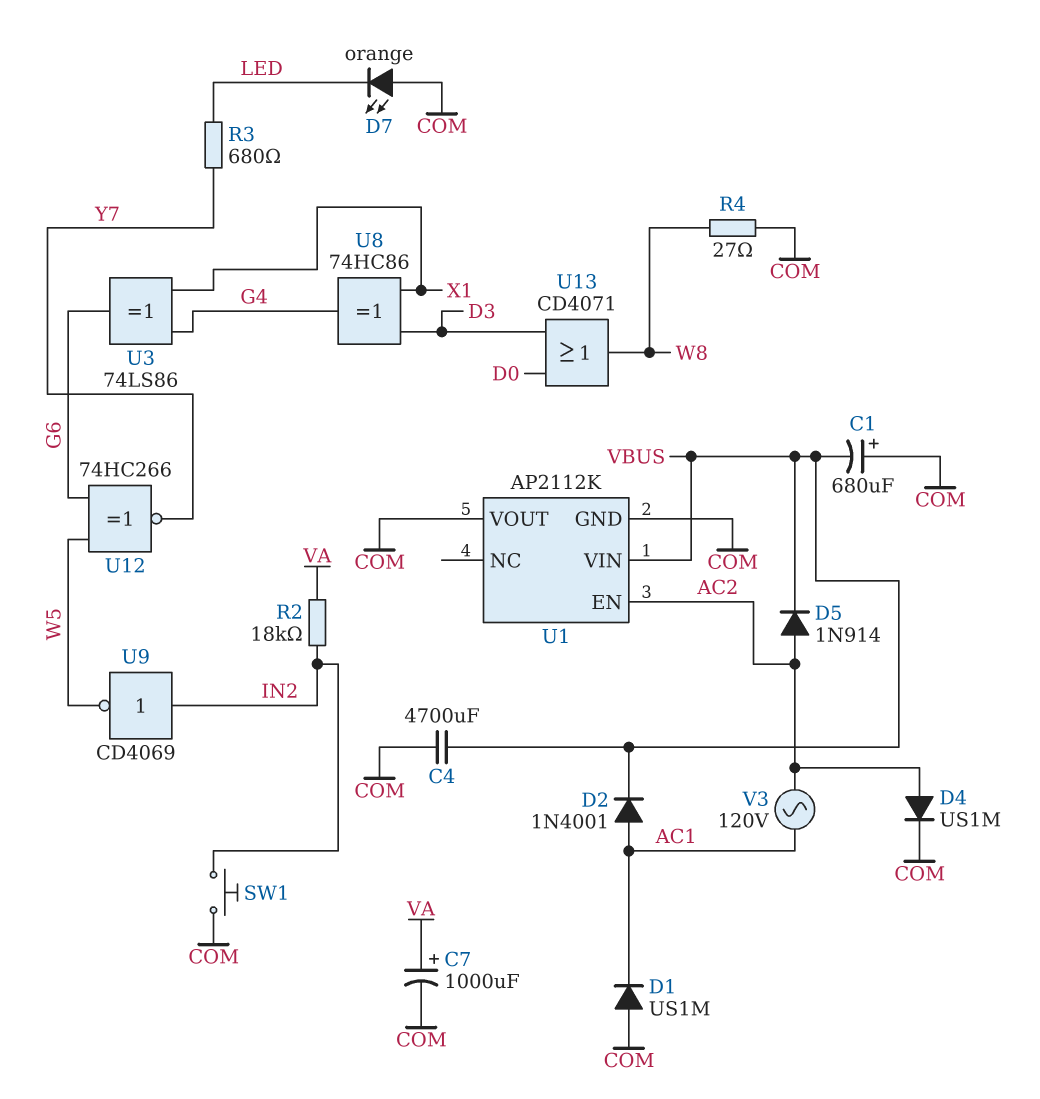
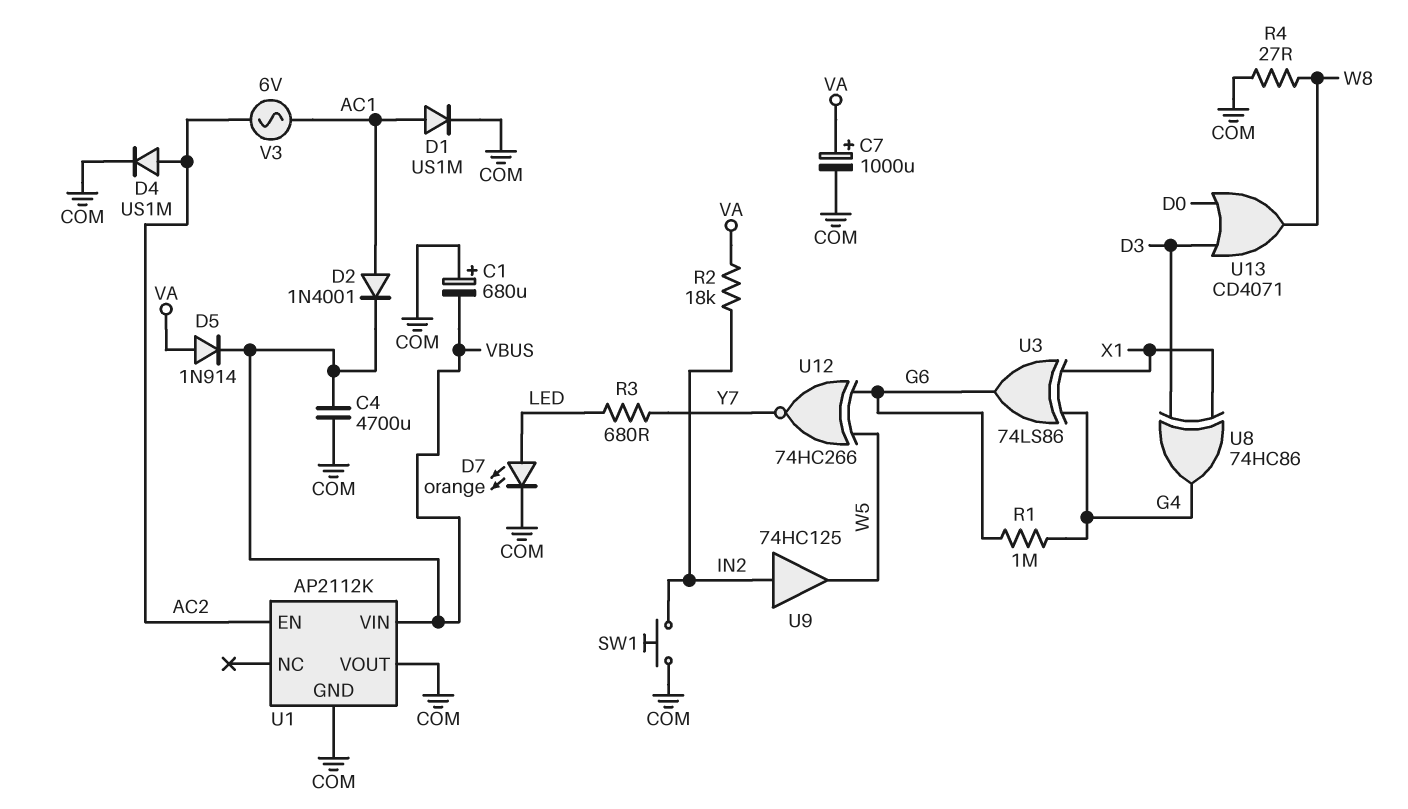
D1: diode US1M (A COM, K AC1) -> diode US1M (A AC1, K COM)
D5: diode 1N914 (A AC2, K VBUS) -> diode 1N914 (A VA, K VBUS)
D7: LED orange (A COM, K LED) -> LED orange (A LED, K COM)
R1: none -> 1M (G4, G6)
U9: NOT CD4069 (in IN2, out W5) -> buffer 74HC125 (in IN2, out W5)
V3: AC 120V (AC1, AC2) -> AC 6V (AC1, AC2)

